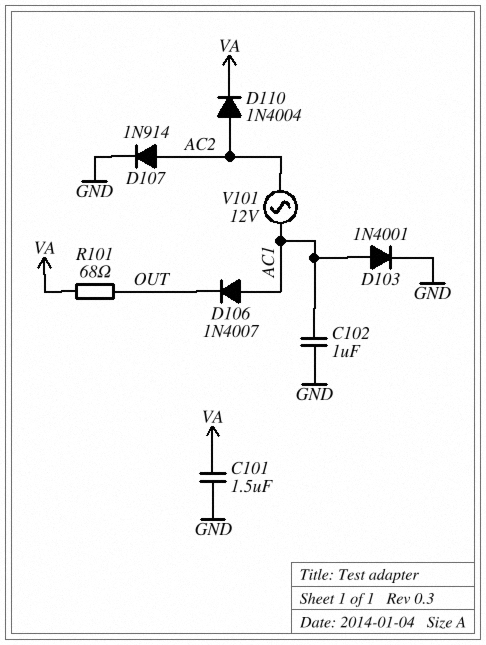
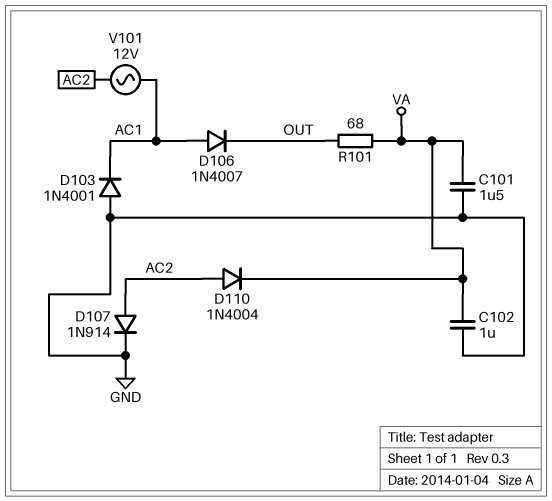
C102: 1uF (AC1, GND) -> 1uF (GND, VA)
D103: diode 1N4001 (A AC1, K GND) -> diode 1N4001 (A GND, K AC1)

